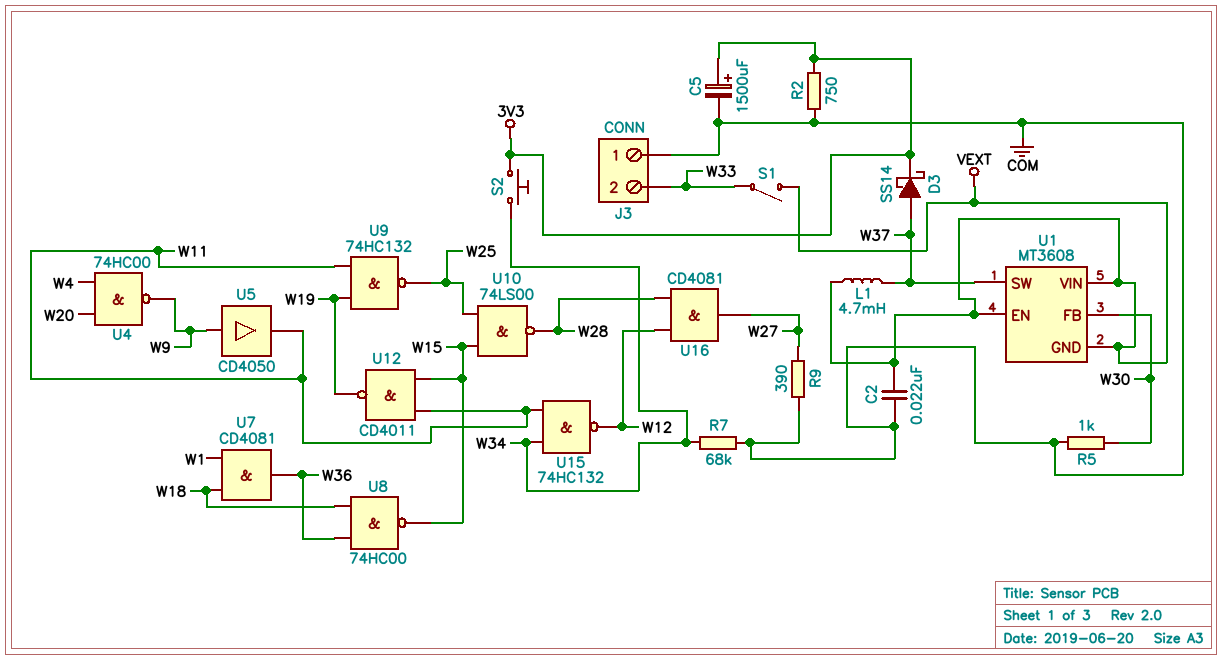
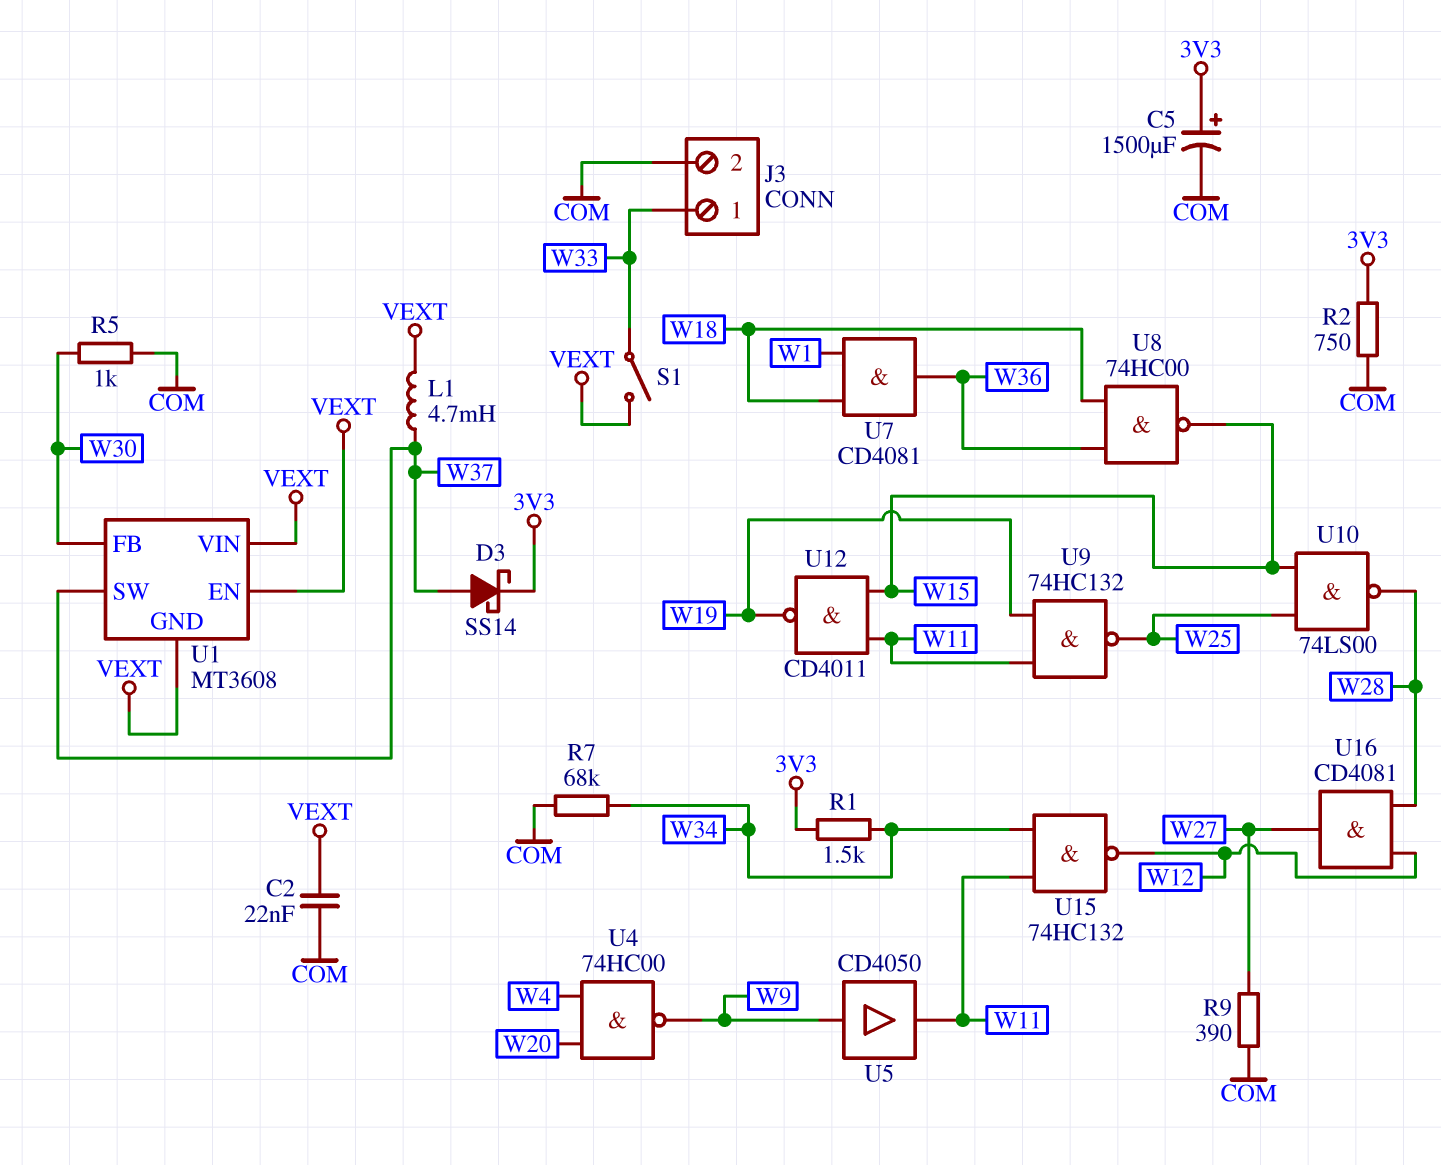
J3 pin 1: COM -> W33
J3 pin 2: W33 -> COM
R1: none -> 1.5k (3V3, W34)
S2: button (3V3, W34) -> none

